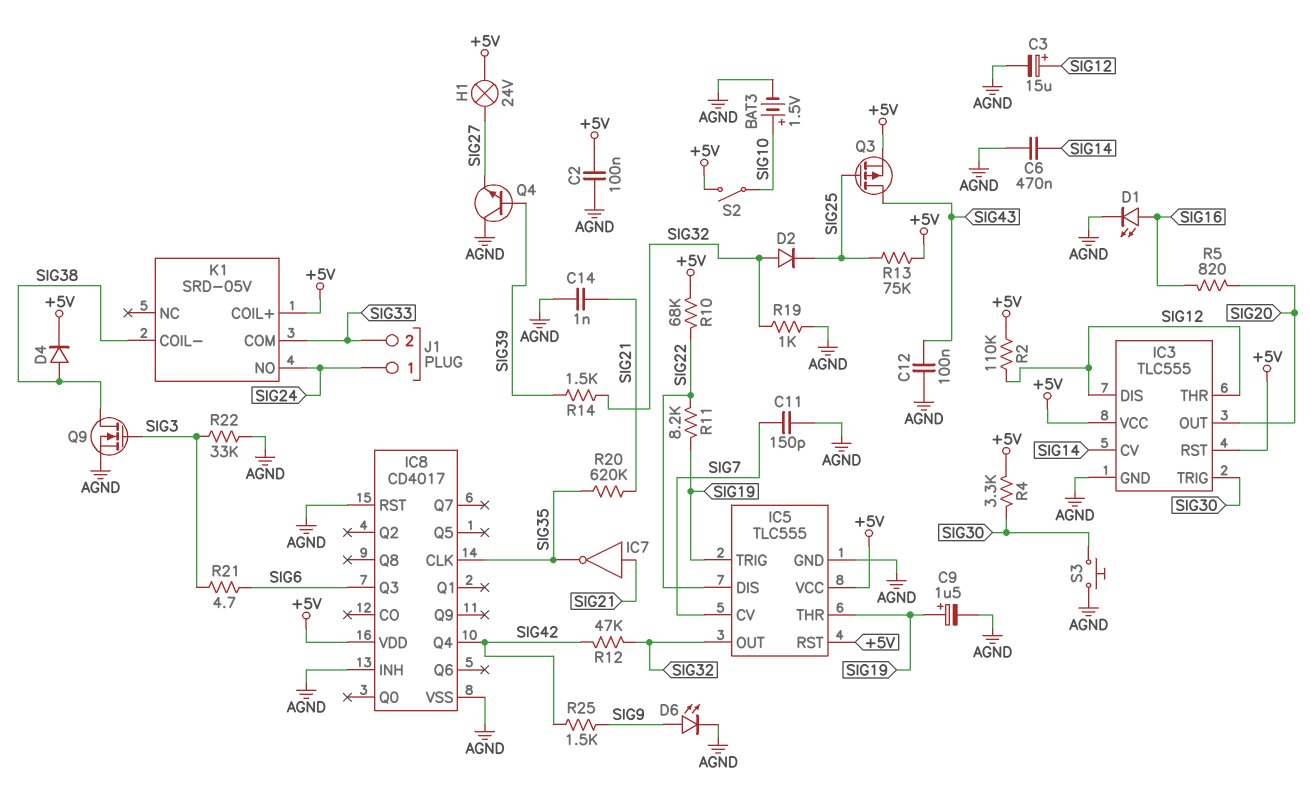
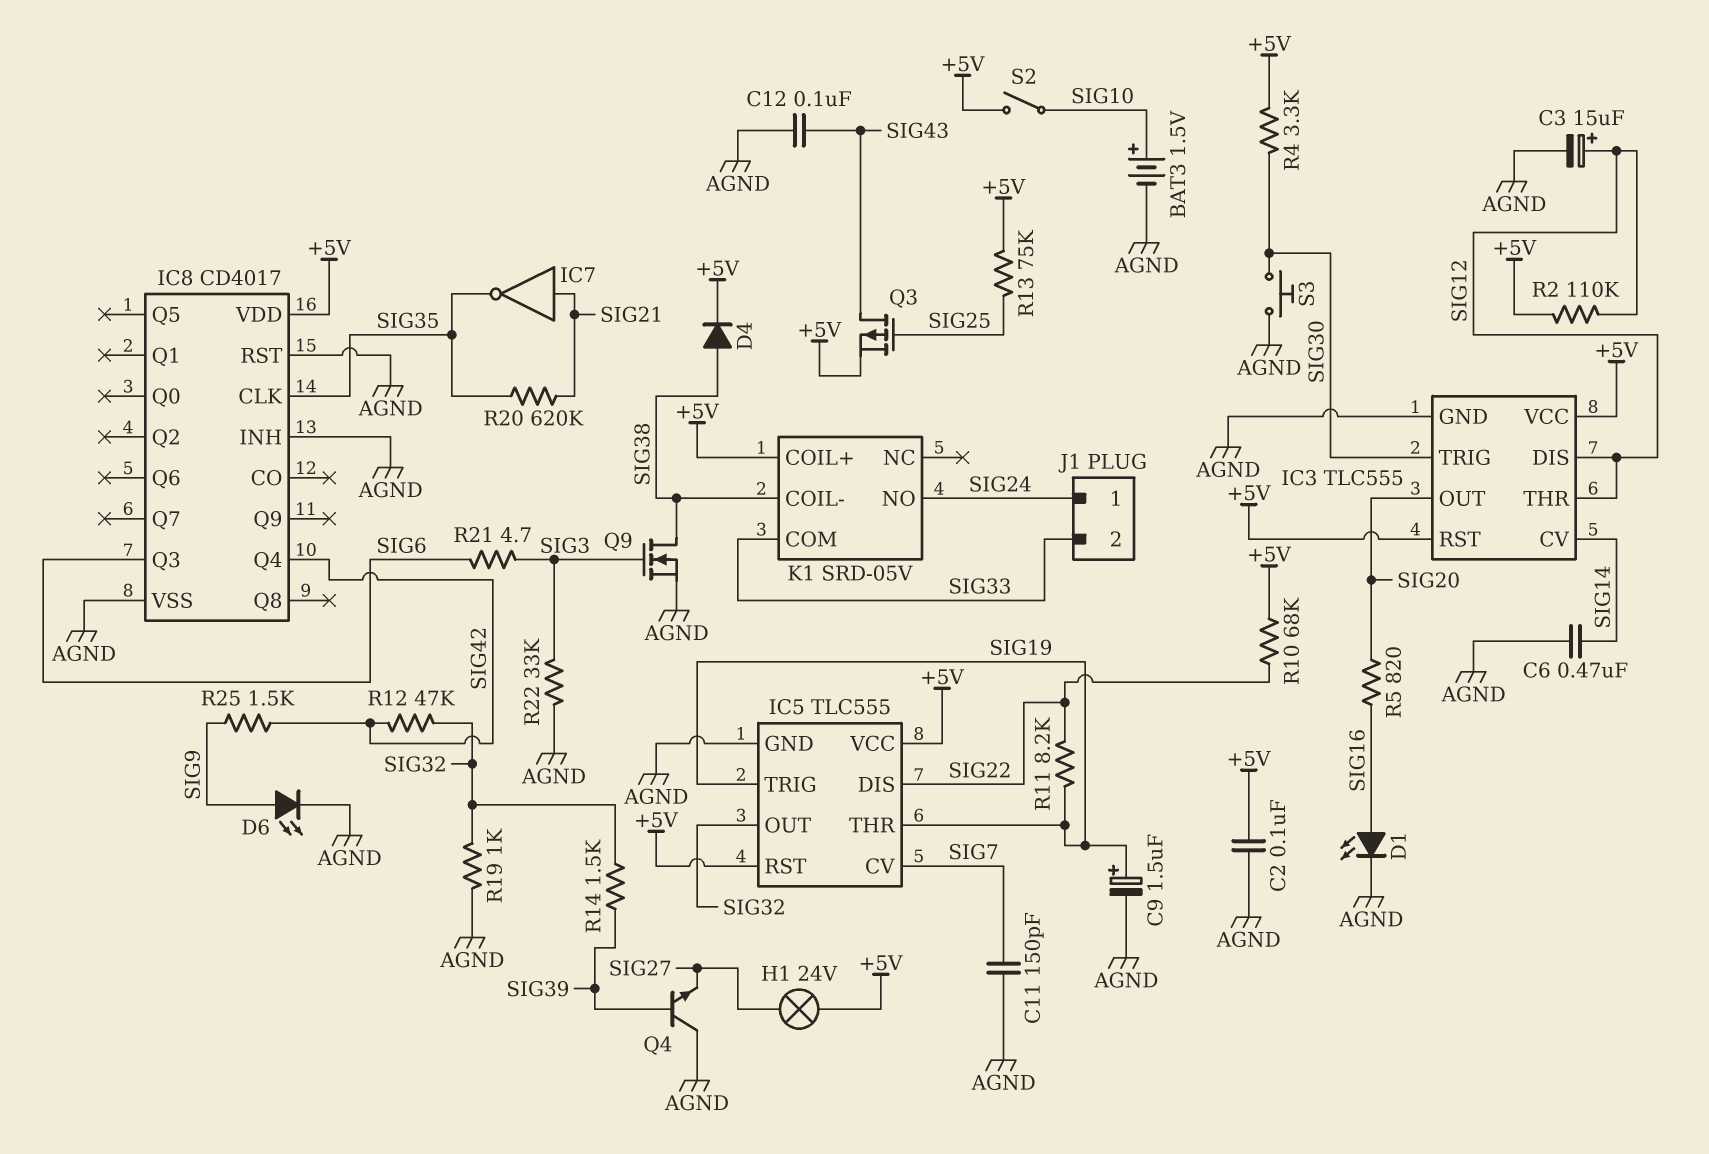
C14: 1nF (AGND, SIG21) -> none
D2: diode (A SIG32, K SIG25) -> none

